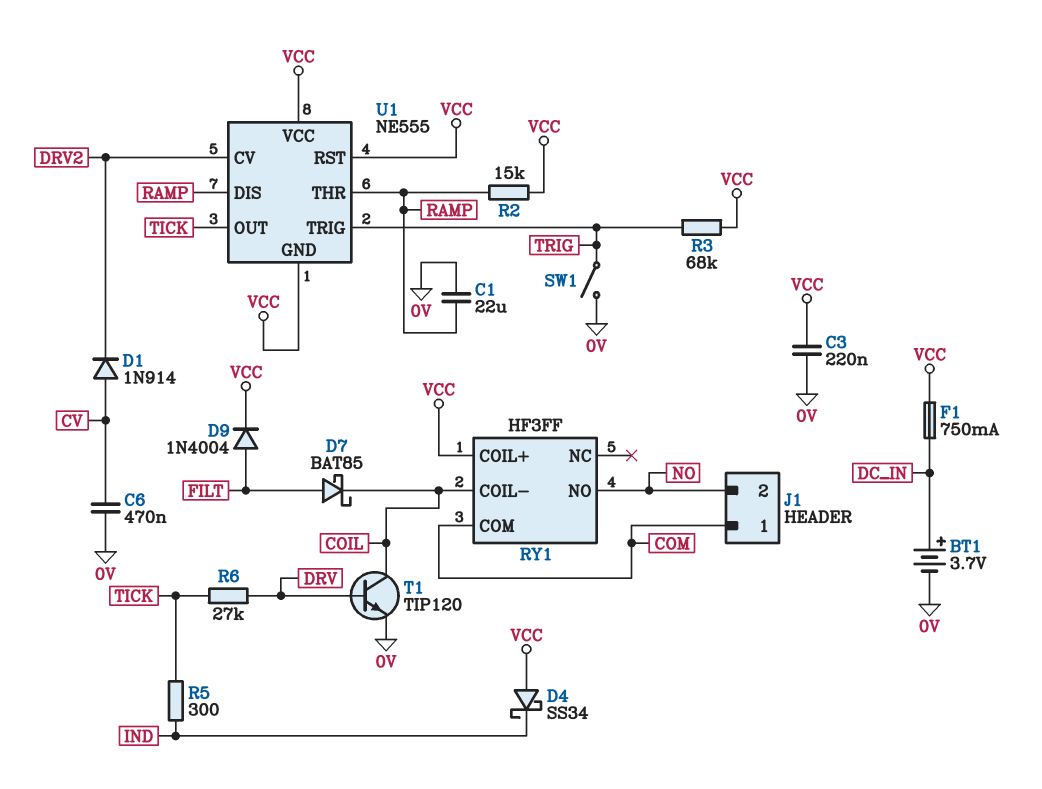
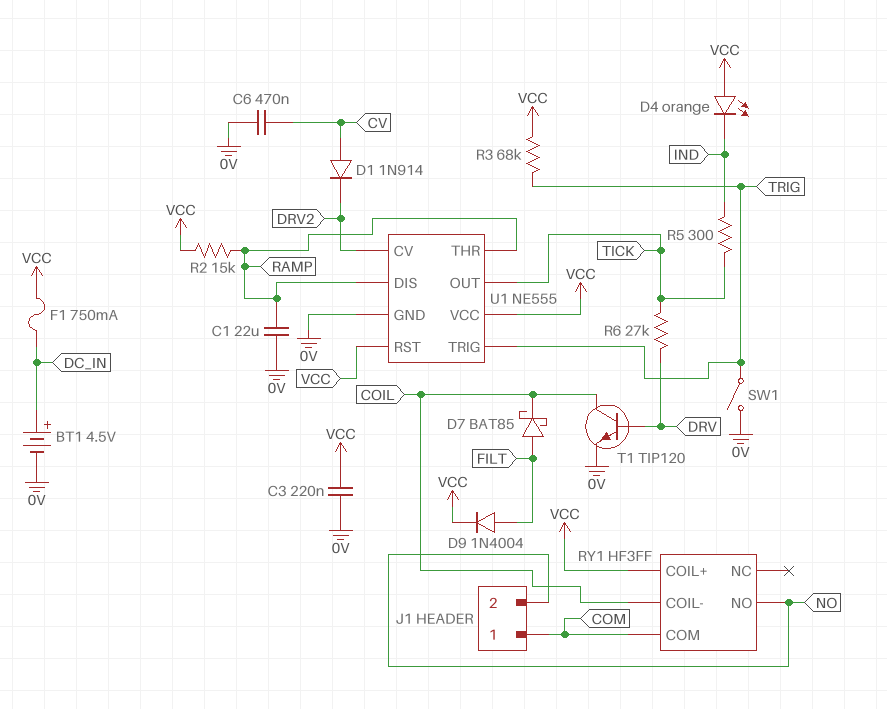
BT1: 3.7V (plus DC_IN, minus 0V) -> 4.5V (plus DC_IN, minus 0V)
D4: schottky SS34 (A VCC, K IND) -> LED orange (A VCC, K IND)
U1 pin GND: VCC -> 0V

